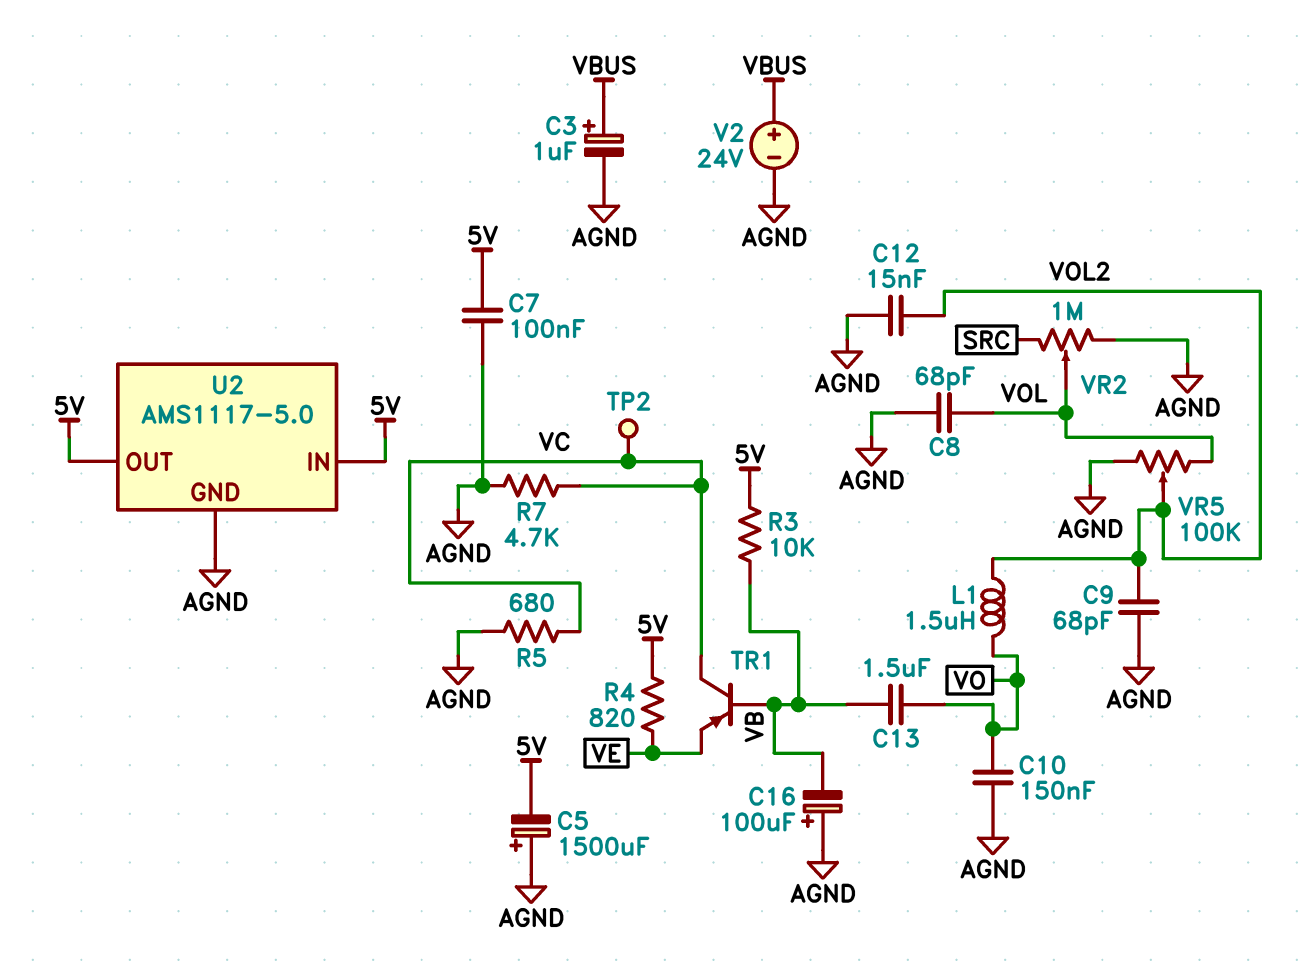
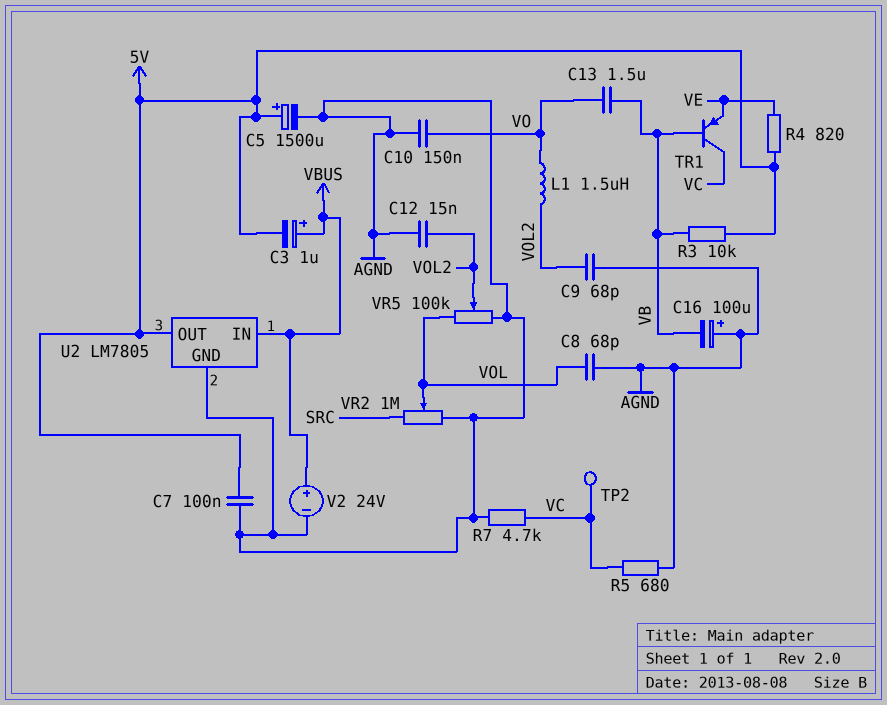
C3: 1uF (plus VBUS, minus AGND) -> 1uF (plus VBUS, minus 5V)
C5: 1500uF (plus AGND, minus 5V) -> 1500uF (plus 5V, minus AGND)
U2: AMS1117-5.0 -> LM7805
U2 pin IN: 5V -> VBUS

